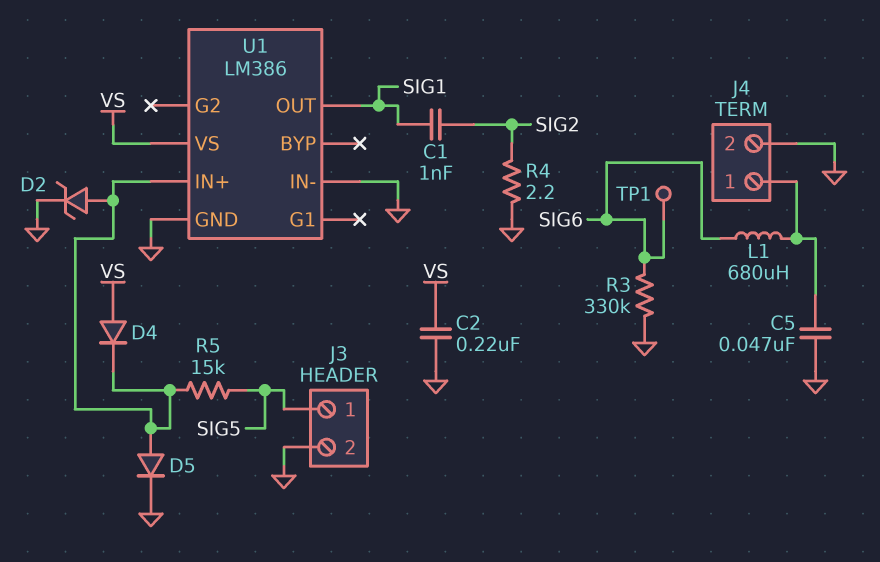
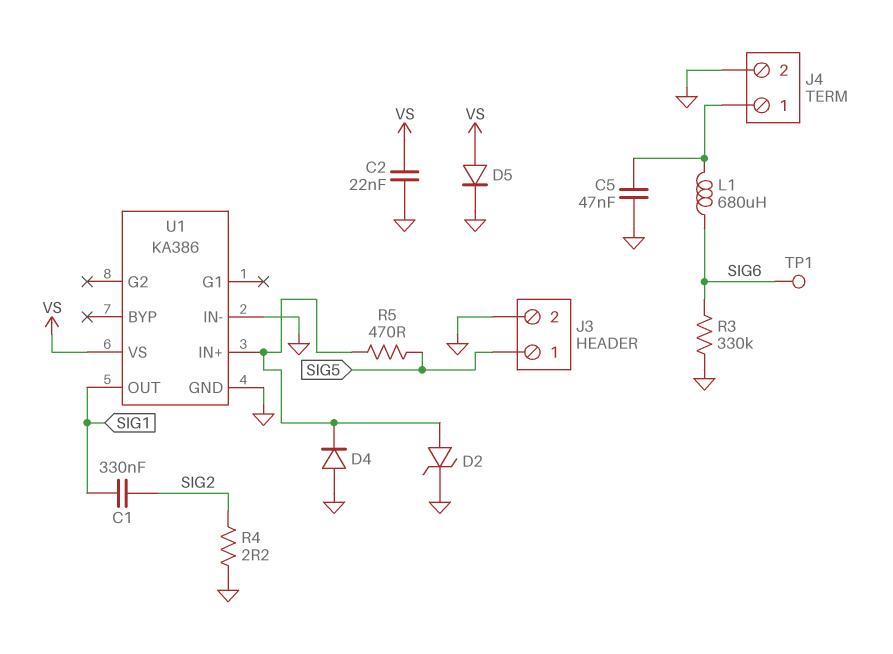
C1: 1nF (SIG1, SIG2) -> 330nF (SIG1, SIG2)
C2: 220nF (GND, VS) -> 22nF (GND, VS)
D4: diode (A VS, K U1/IN+) -> diode (A GND, K U1/IN+)
D5: diode (A U1/IN+, K GND) -> diode (A VS, K GND)
R5: 15k (SIG5, U1/IN+) -> 470 (SIG5, U1/IN+)
U1: LM386 -> KA386

